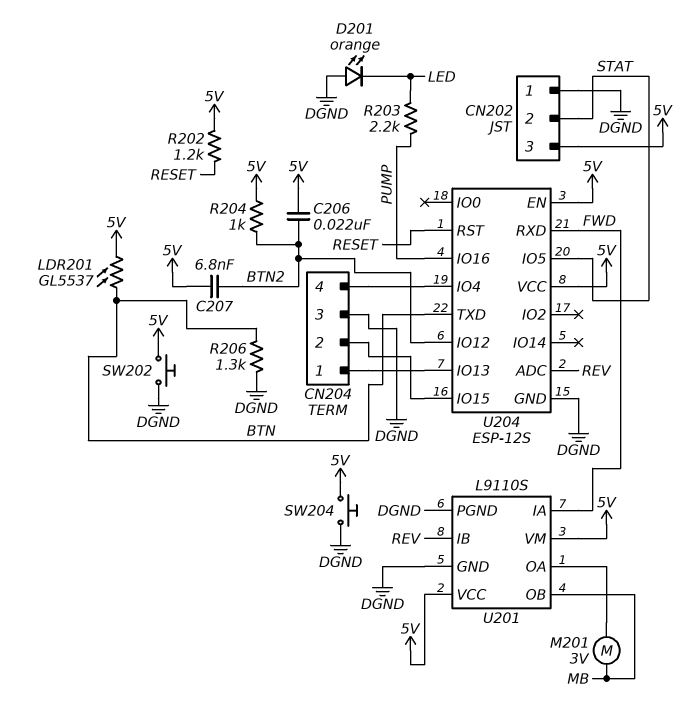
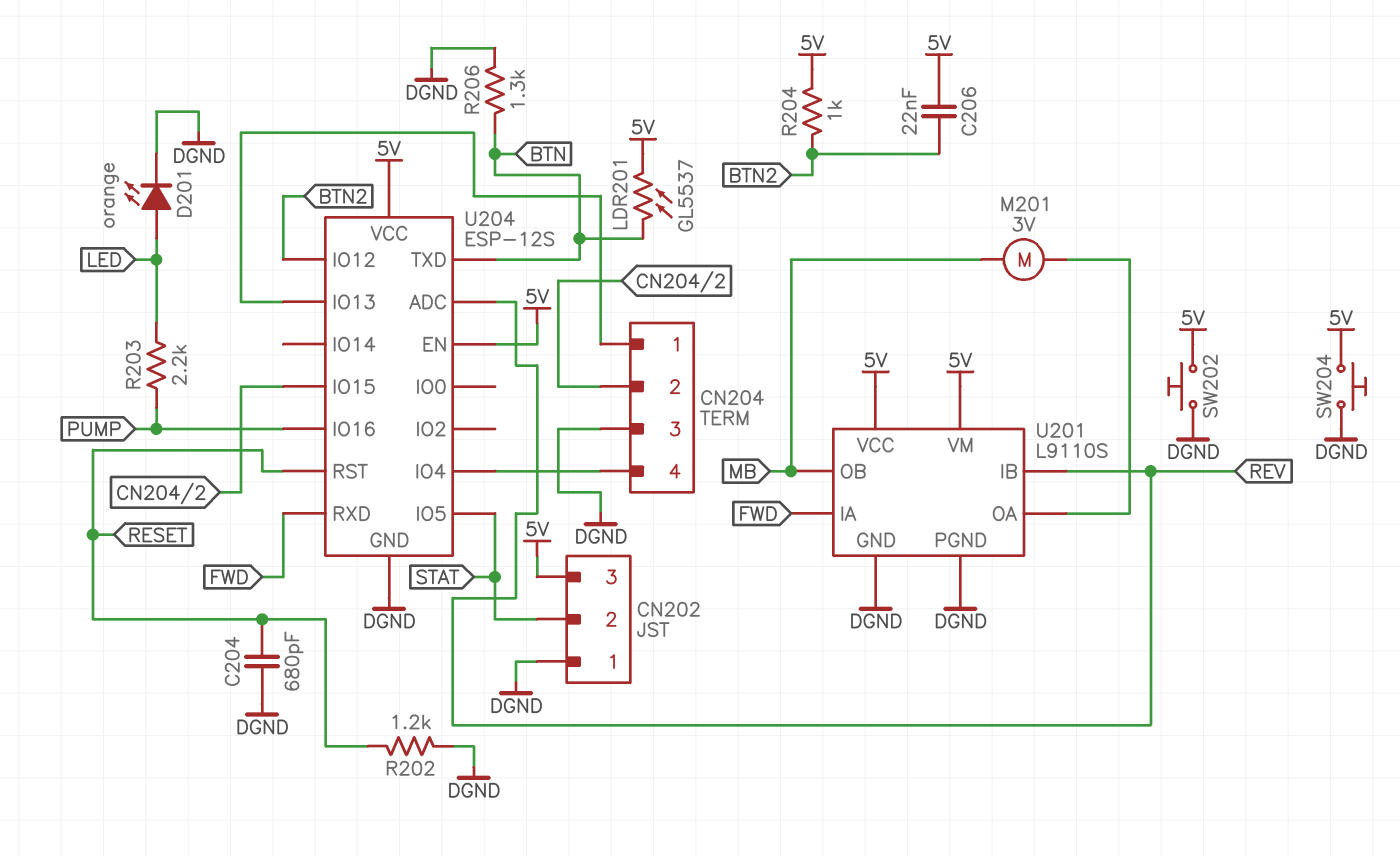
C204: none -> 680pF (DGND, RESET)
C207: 6.8nF (5V, BTN2) -> none
D201: LED orange (A DGND, K LED) -> LED orange (A LED, K DGND)
R202: 1.2k (5V, RESET) -> 1.2k (DGND, RESET)

